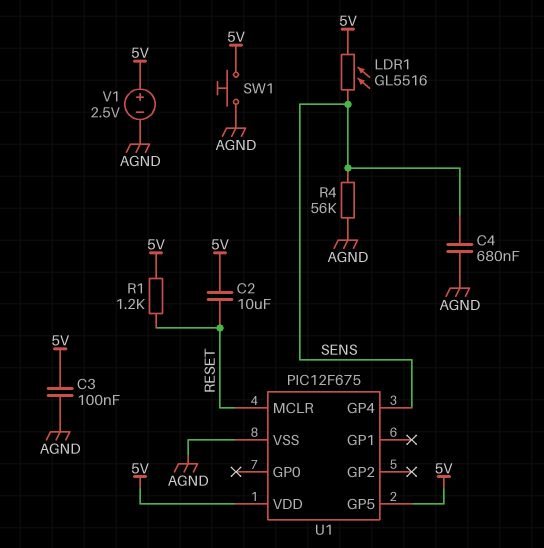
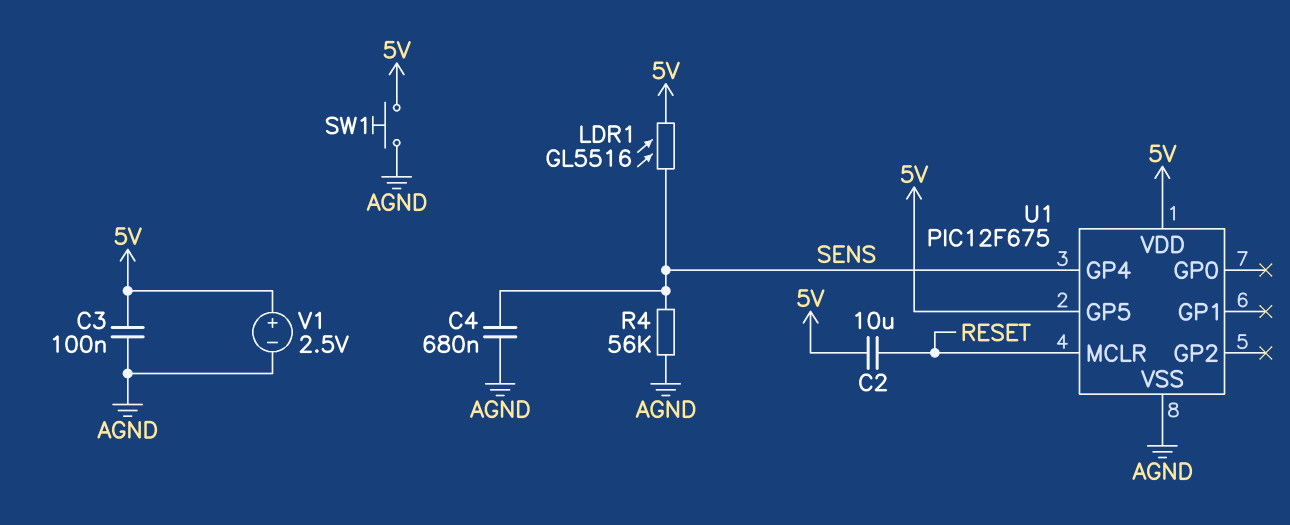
R1: 1.2k (5V, RESET) -> none

